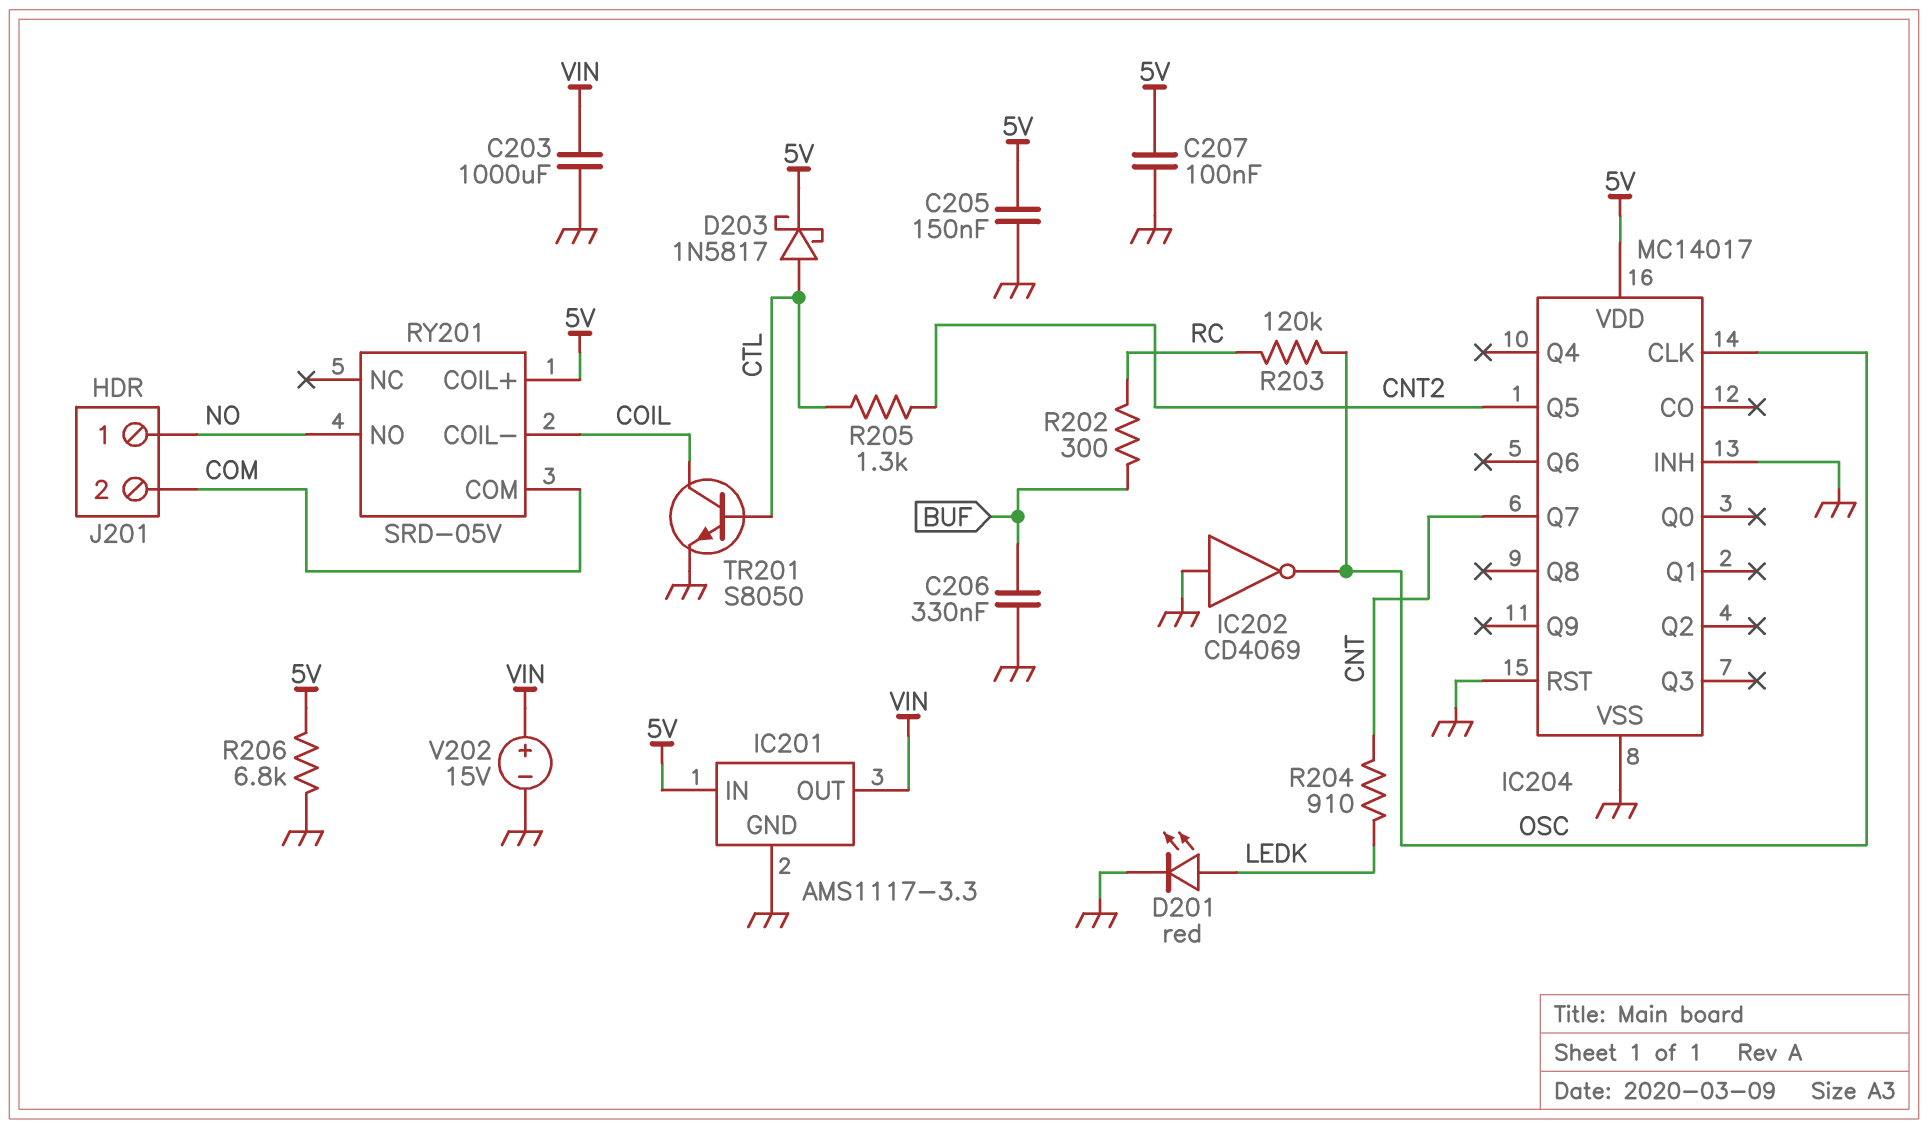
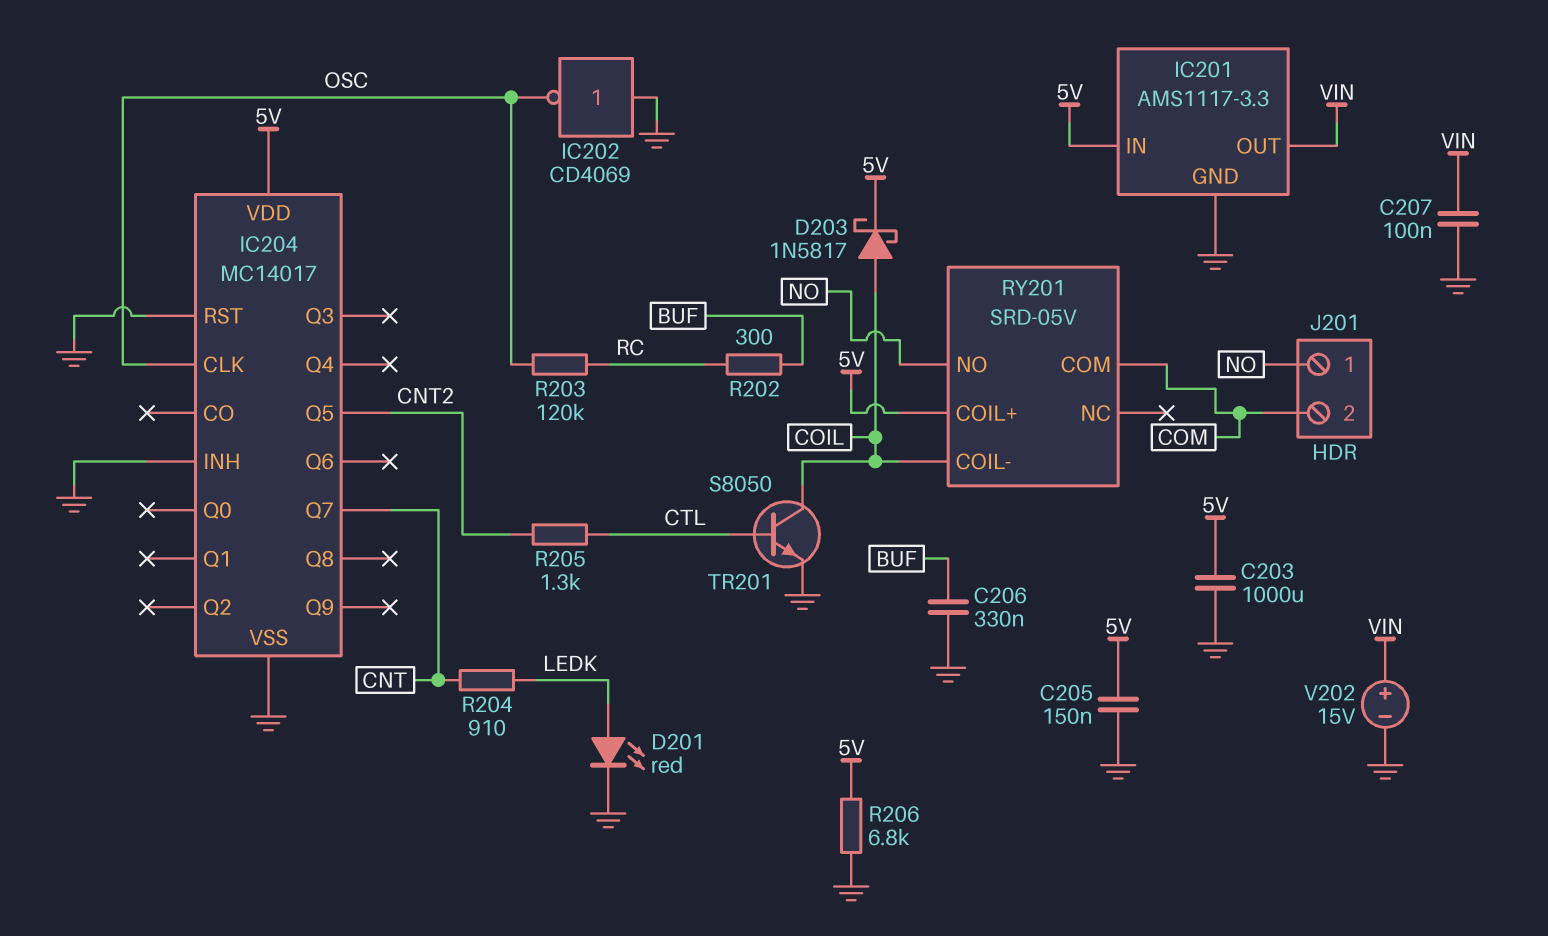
C203: 1000uF (GND, VIN) -> 1000uF (5V, GND)
C207: 100nF (5V, GND) -> 100nF (GND, VIN)
D203: schottky 1N5817 (A CTL, K 5V) -> schottky 1N5817 (A COIL, K 5V)

